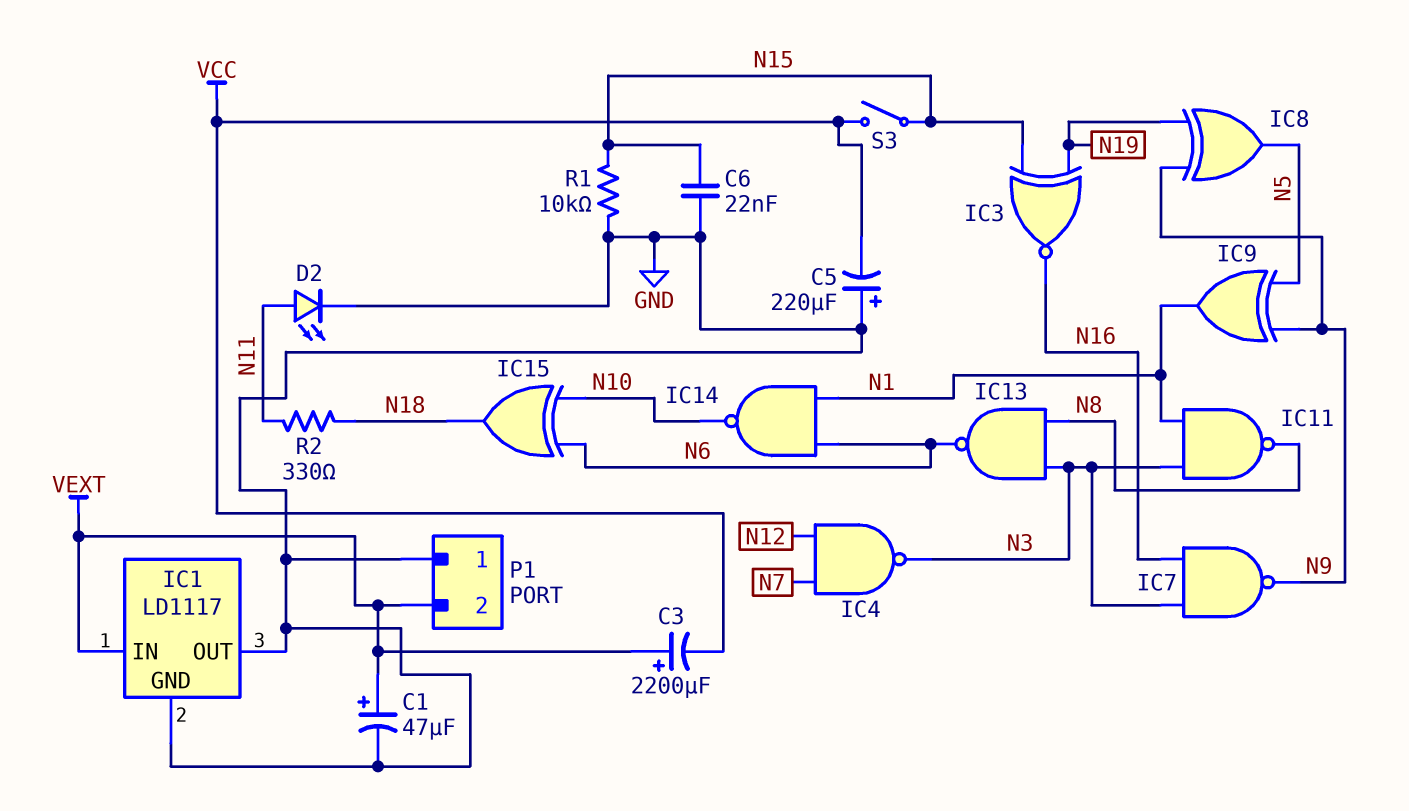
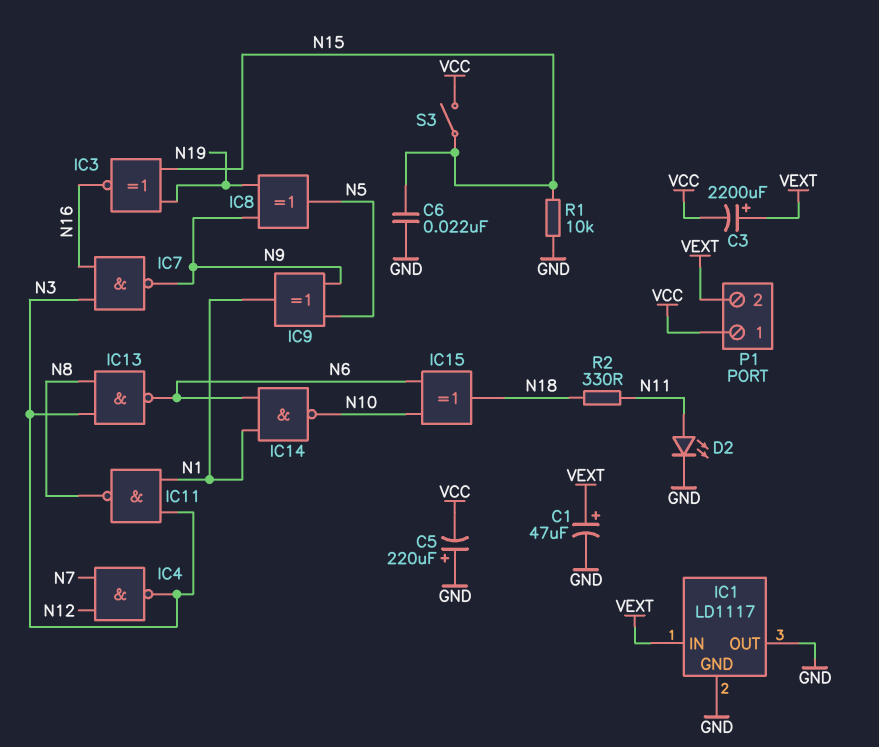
P1 pin 1: GND -> VCC

